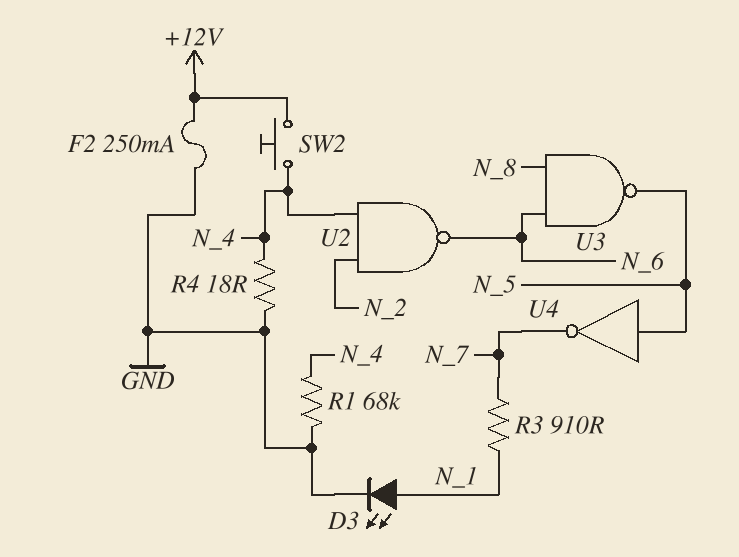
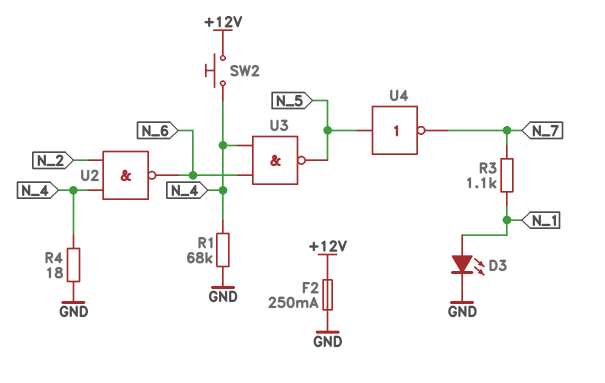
R3: 910 (N_1, N_7) -> 1.1k (N_1, N_7)
U3: NAND (in N_6, in N_8, out N_5) -> NAND (in N_4, in N_6, out N_5)

